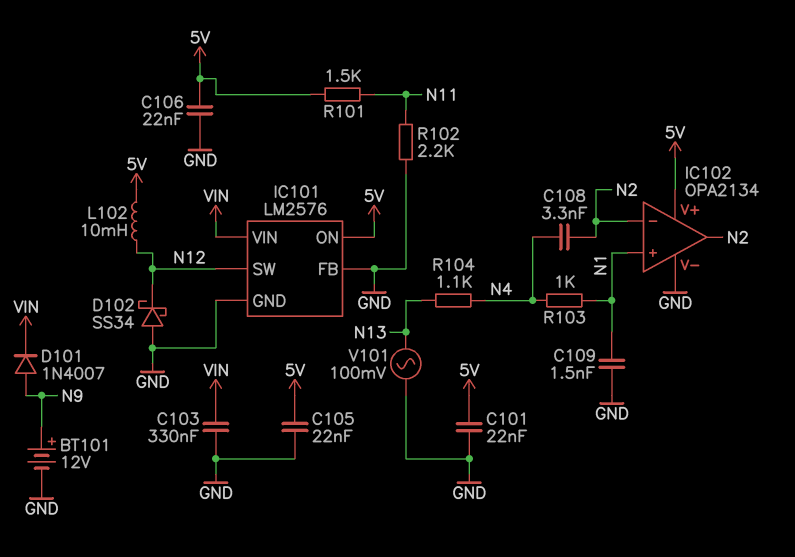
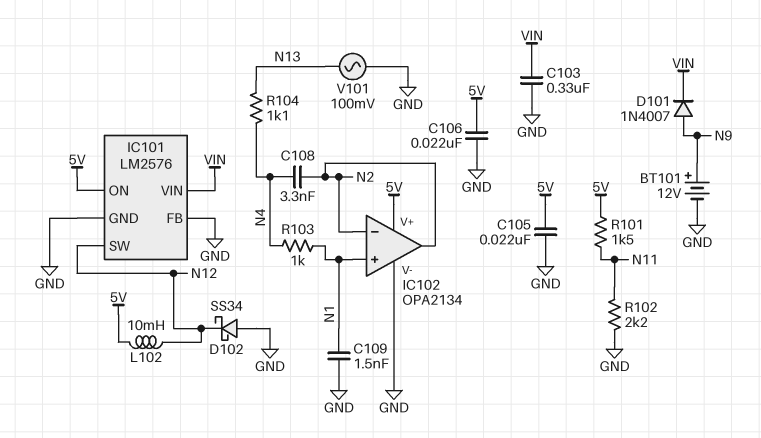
C101: 22nF (5V, GND) -> none

